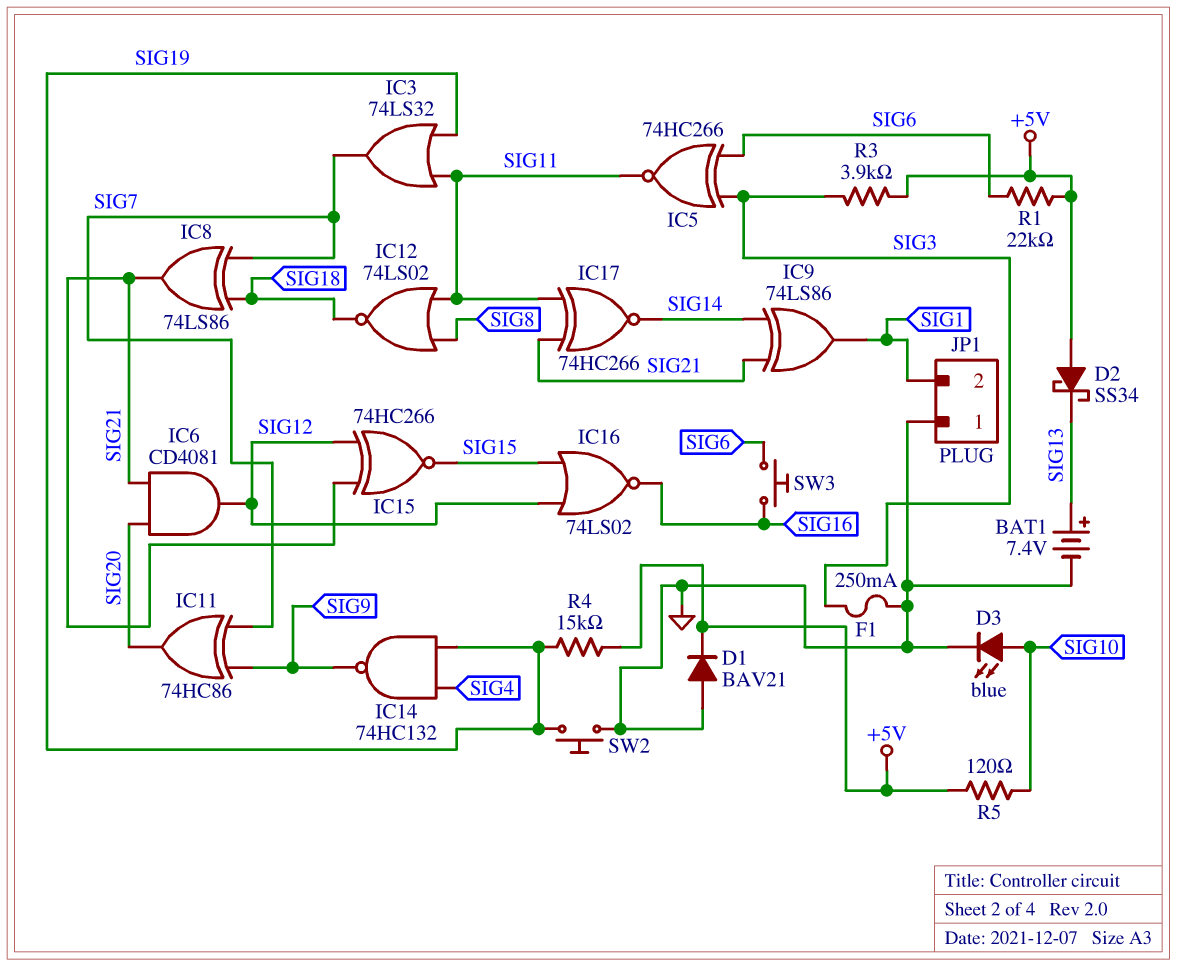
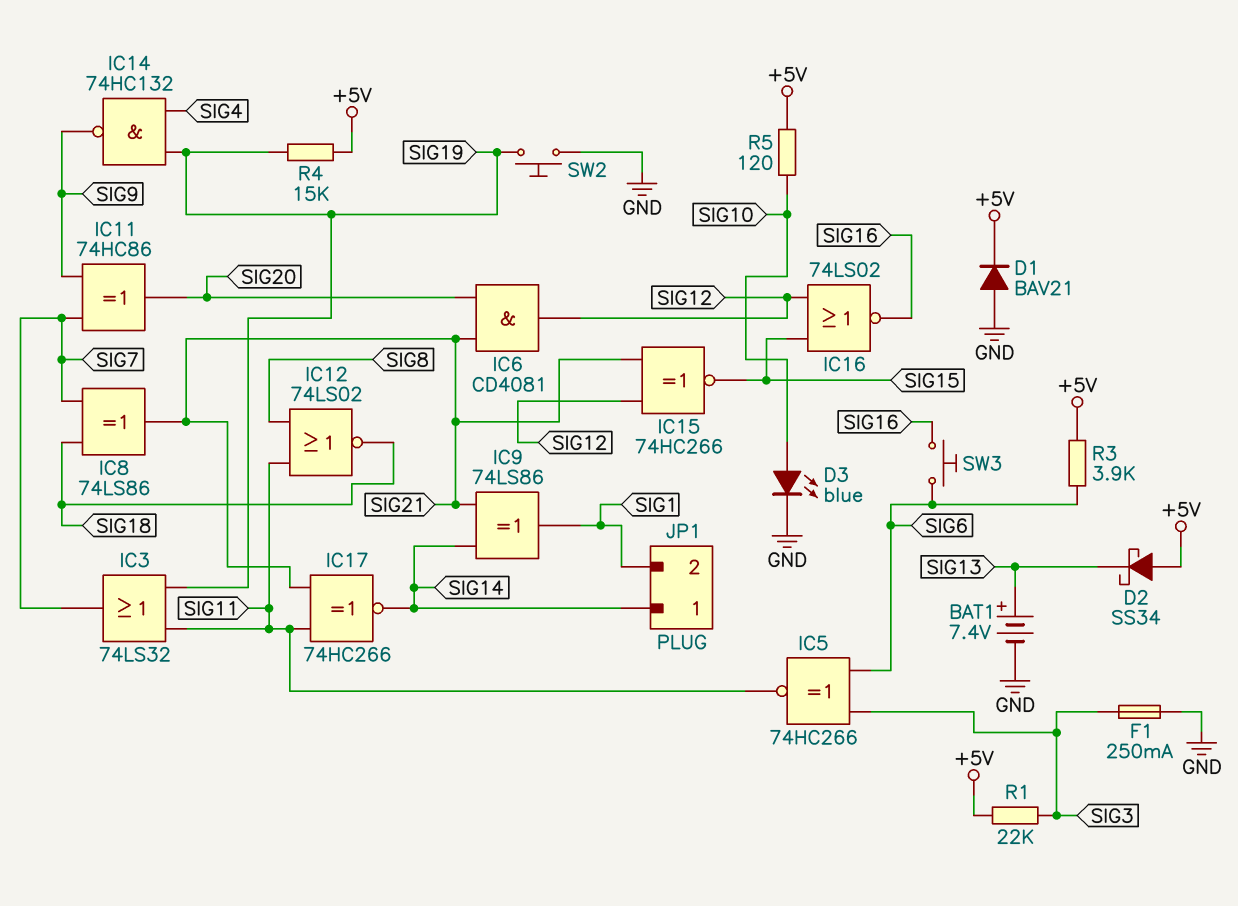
JP1 pin 1: GND -> SIG14
R1: 22k (+5V, SIG6) -> 22k (+5V, SIG3)
R3: 3.9k (+5V, SIG3) -> 3.9k (+5V, SIG6)

